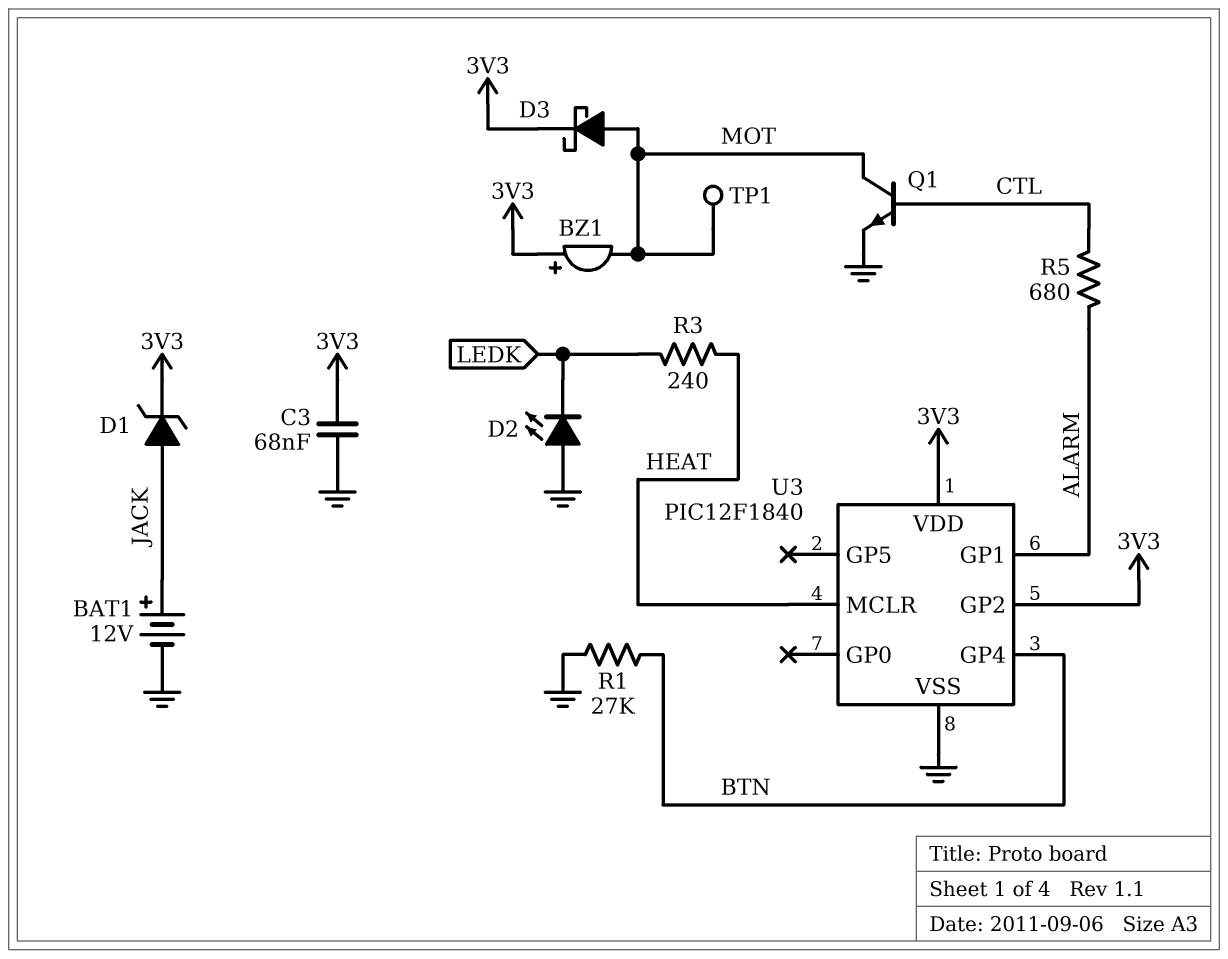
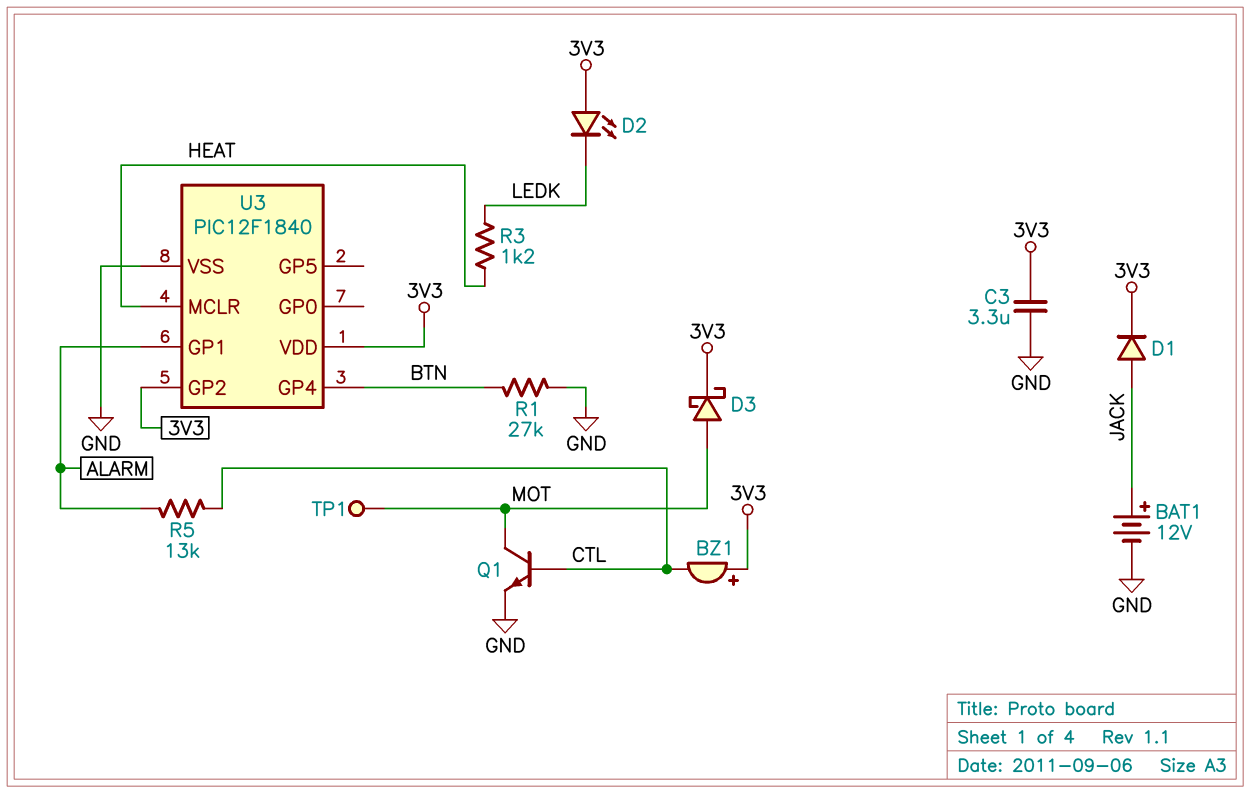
BZ1: buzzer (plus 3V3, minus MOT) -> buzzer (plus 3V3, minus CTL)
C3: 68nF (3V3, GND) -> 3.3uF (3V3, GND)
D1: zener (A JACK, K 3V3) -> diode (A JACK, K 3V3)
D2: LED (A GND, K LEDK) -> LED (A 3V3, K LEDK)
R3: 240 (HEAT, LEDK) -> 1.2k (HEAT, LEDK)
R5: 680 (ALARM, CTL) -> 13k (ALARM, CTL)

